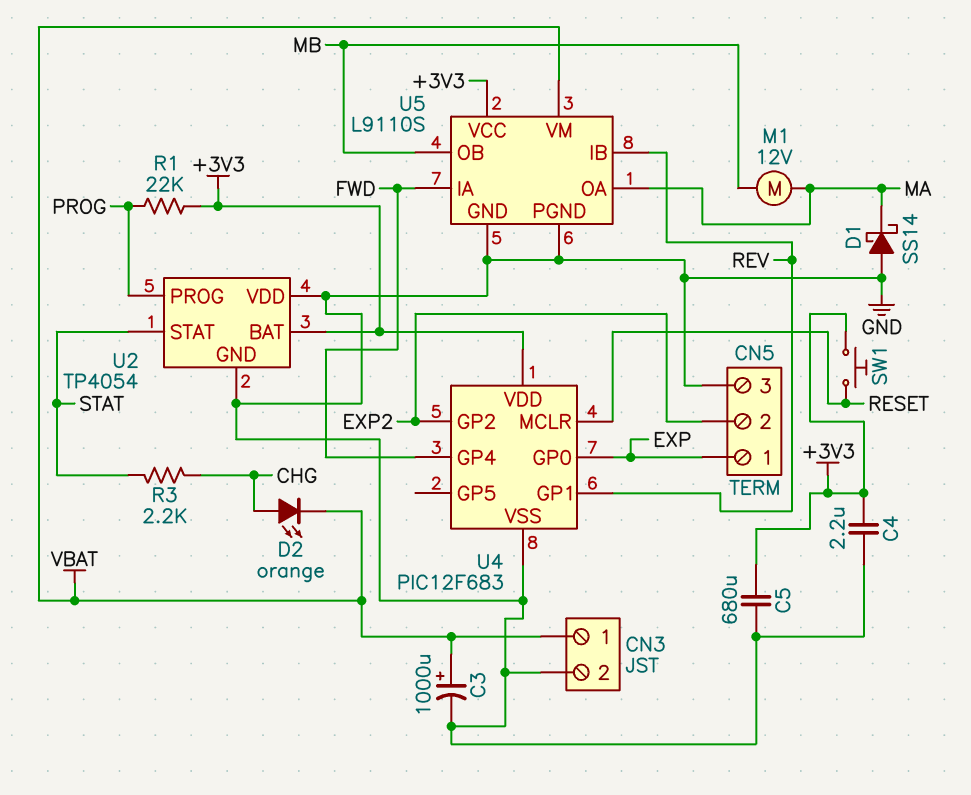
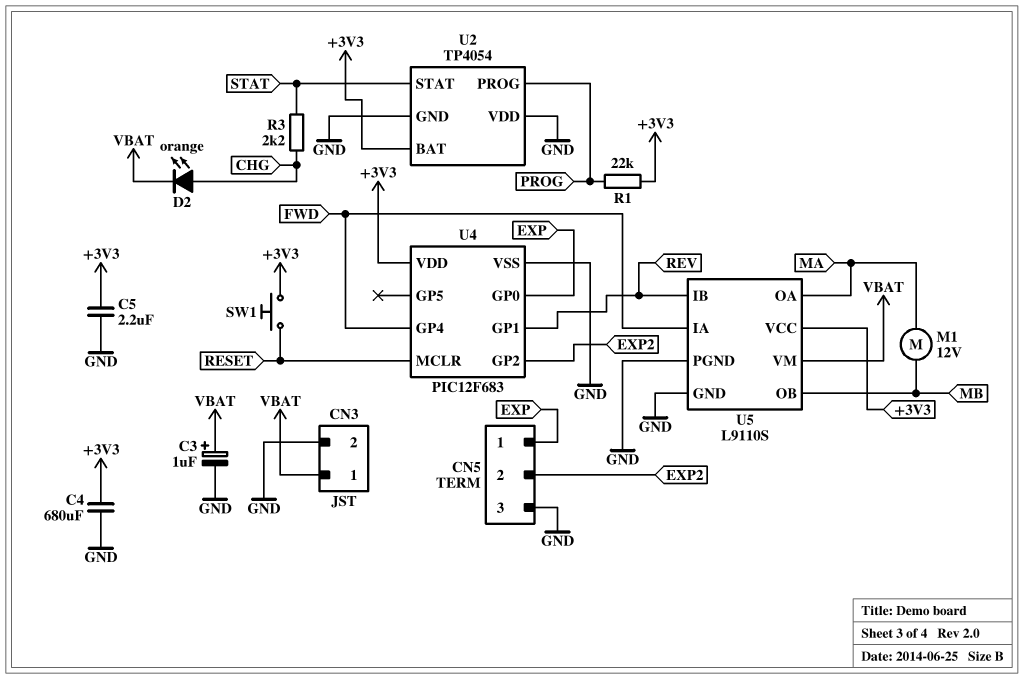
C3: 1000uF (plus VBAT, minus GND) -> 1uF (plus VBAT, minus GND)
C4: 2.2uF (+3V3, GND) -> 680uF (+3V3, GND)
C5: 680uF (+3V3, GND) -> 2.2uF (+3V3, GND)
D1: schottky SS14 (A GND, K MA) -> none

